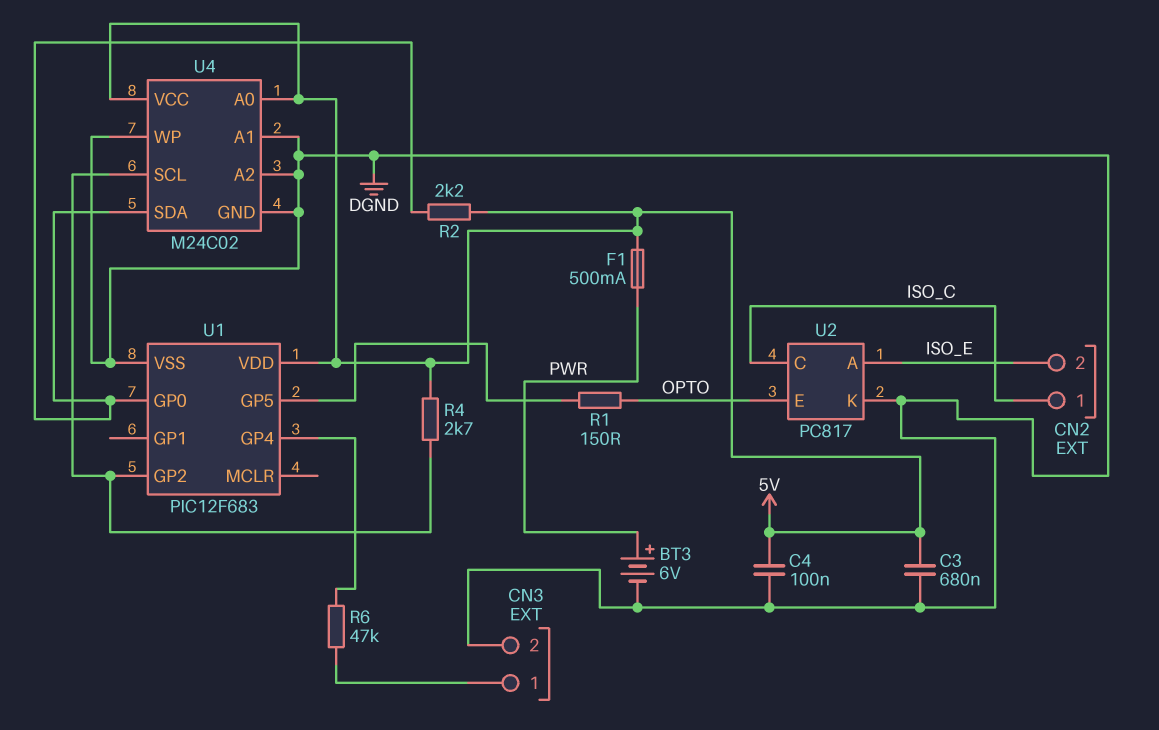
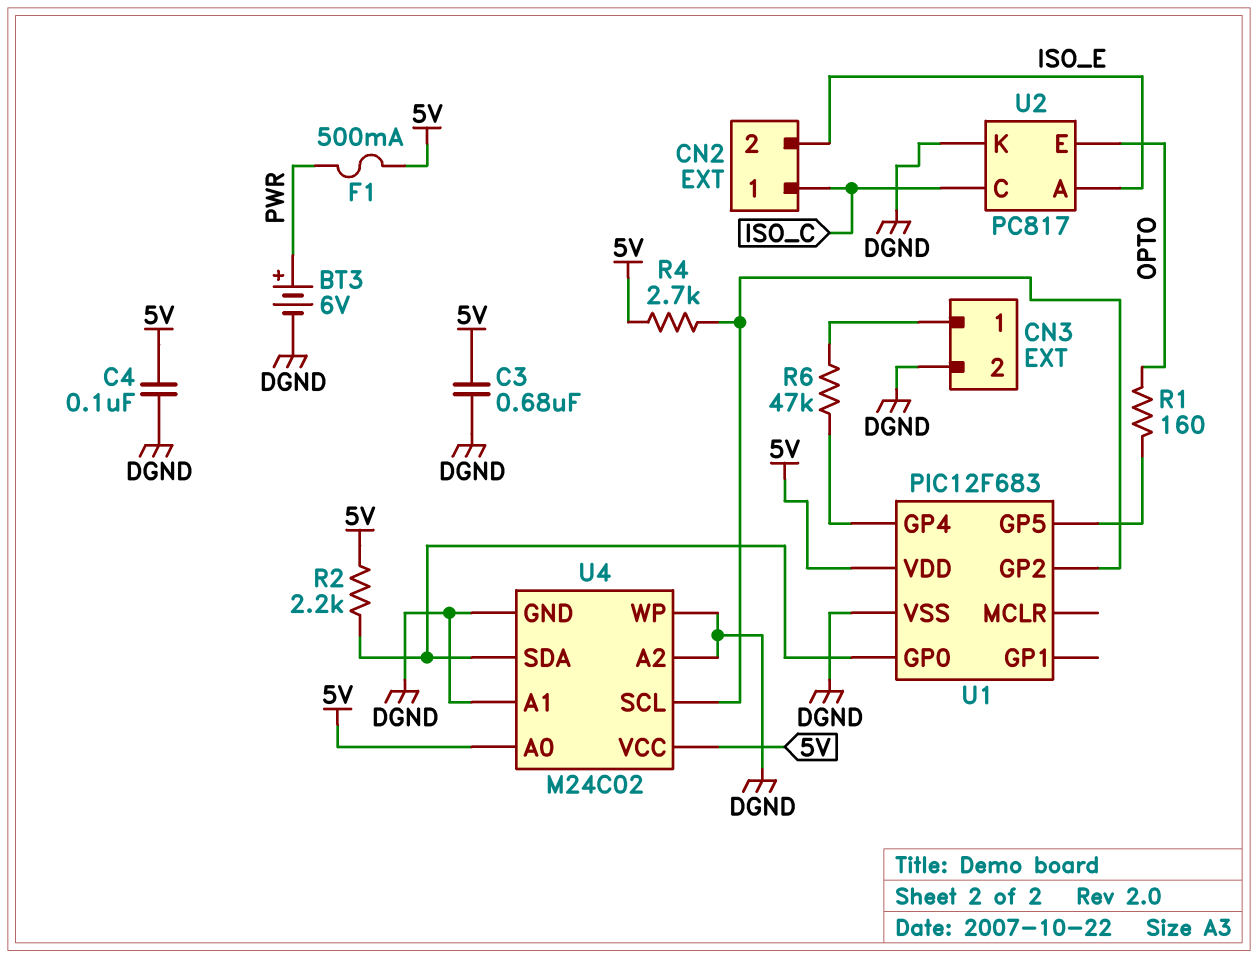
R1: 150 (OPTO, U1/GP5) -> 160 (OPTO, U1/GP5)

